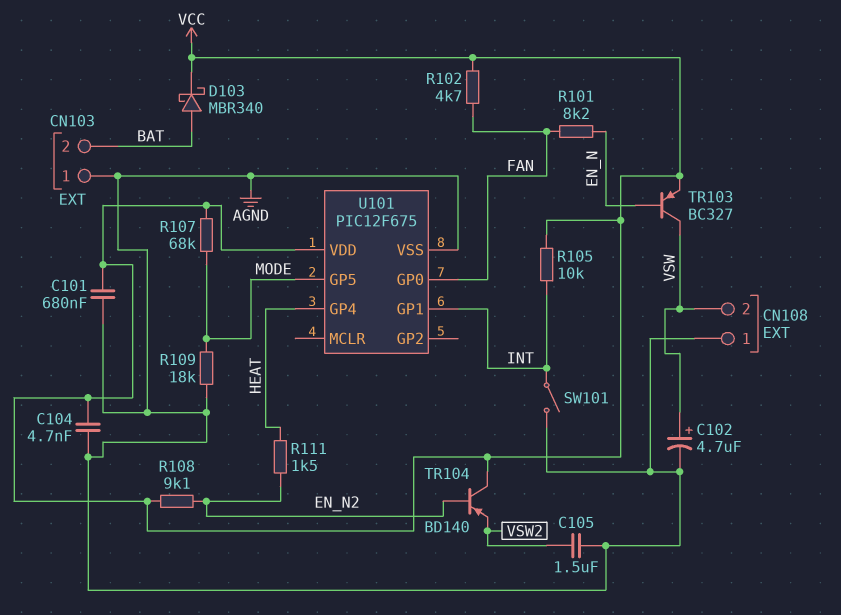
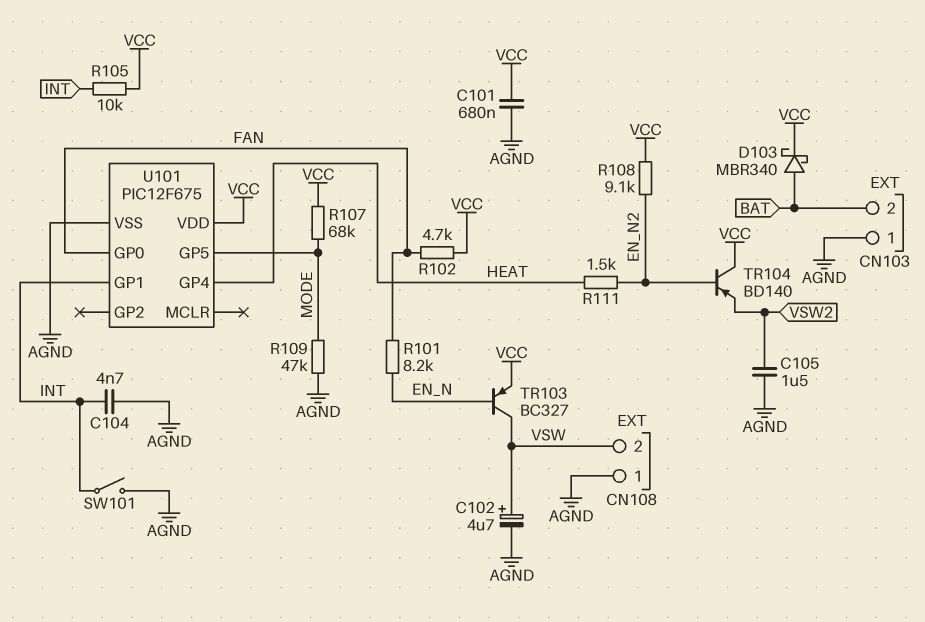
C104: 4.7nF (AGND, VCC) -> 4.7nF (AGND, INT)
R109: 18k (AGND, MODE) -> 47k (AGND, MODE)

